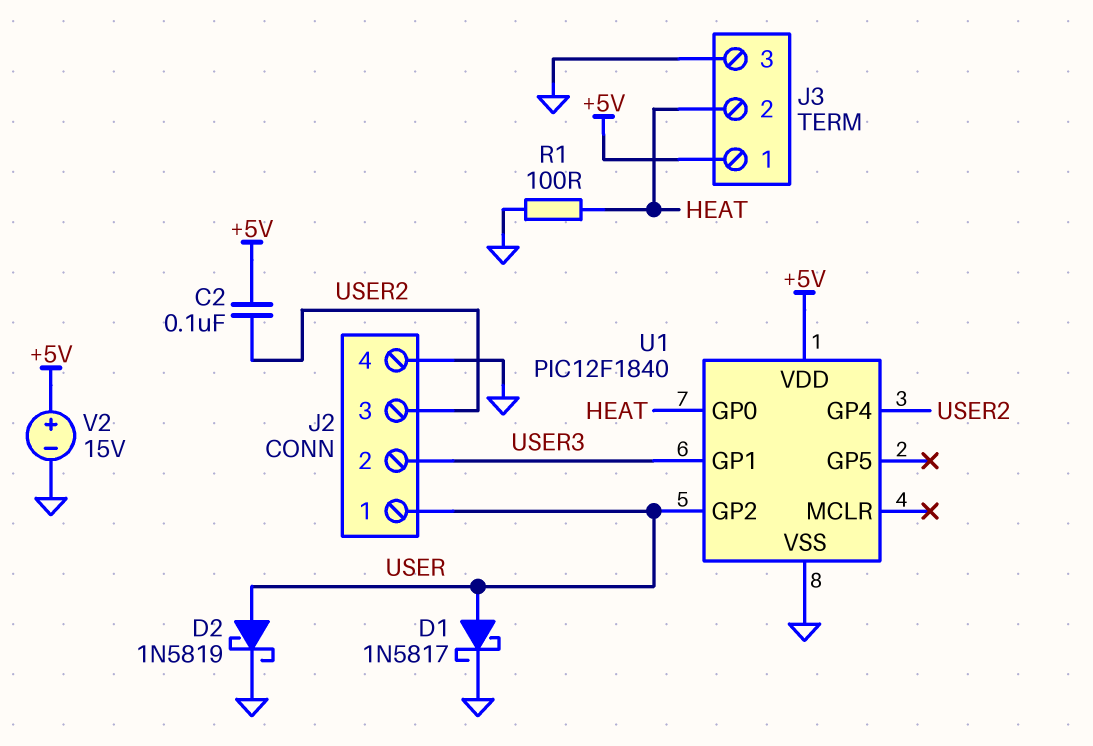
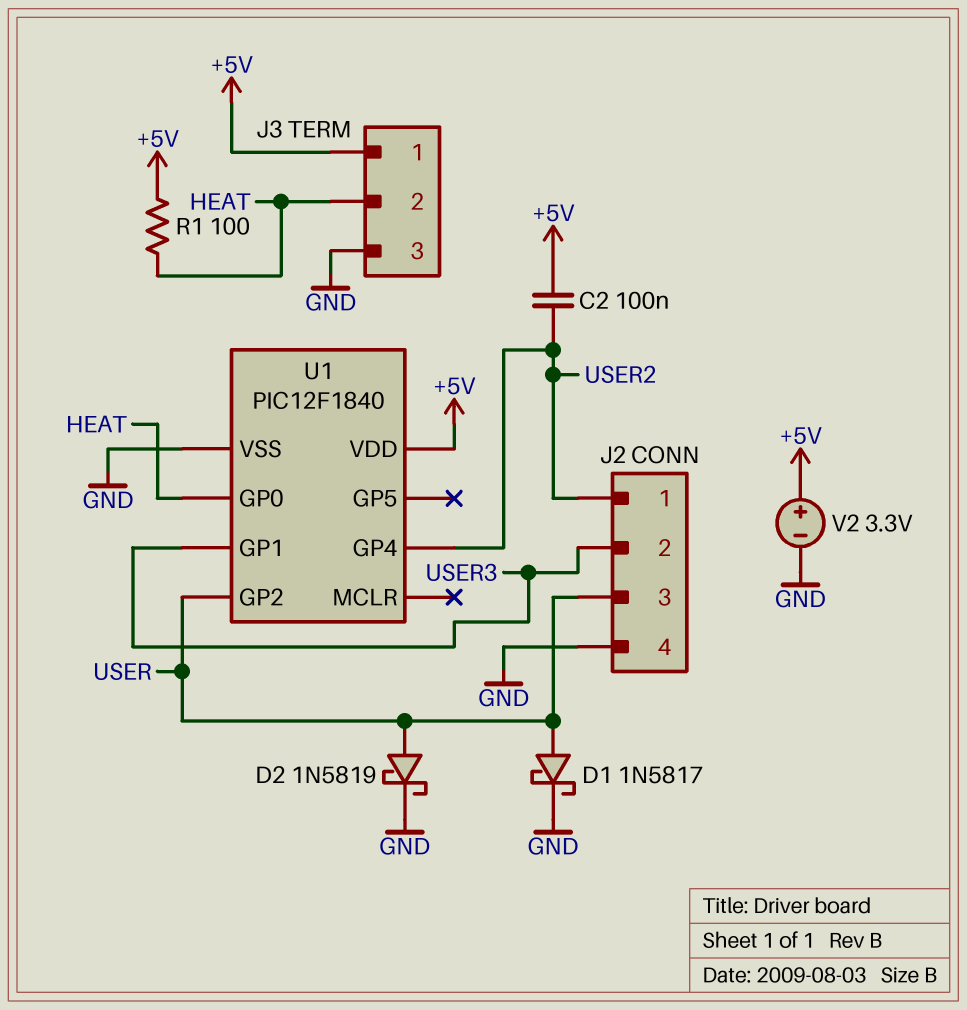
J2 pin 1: USER -> USER2
J2 pin 3: USER2 -> USER
R1: 100 (GND, HEAT) -> 100 (+5V, HEAT)
V2: 15V (plus +5V, minus GND) -> 3.3V (plus +5V, minus GND)

